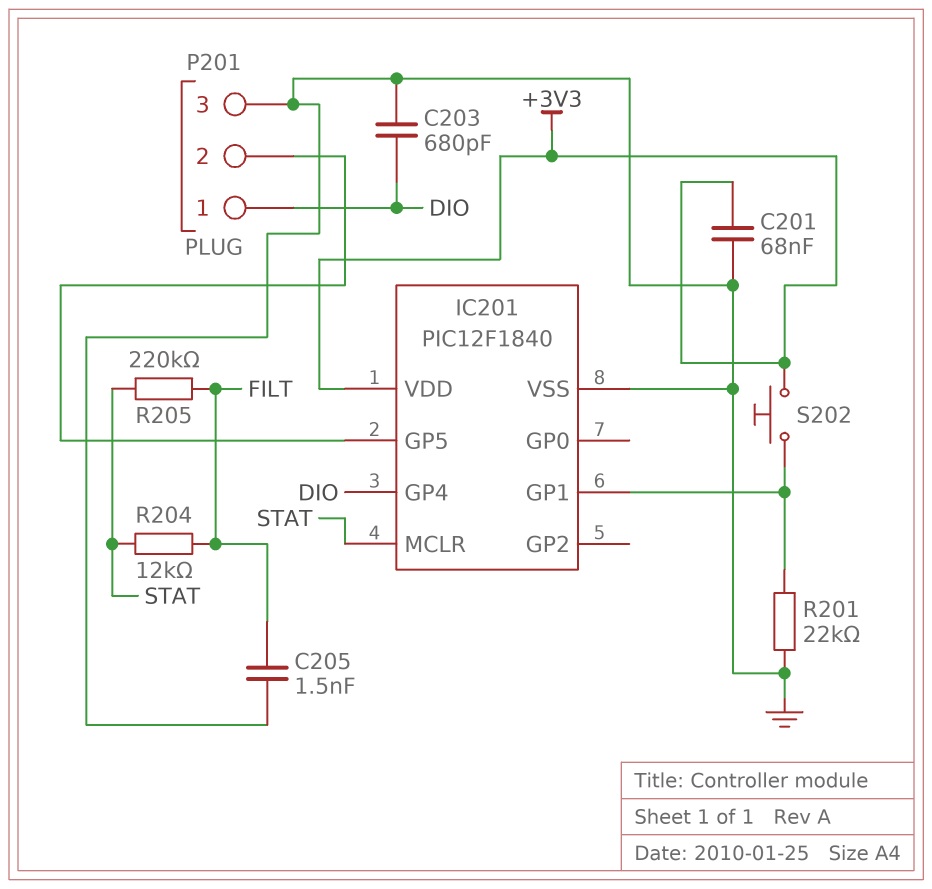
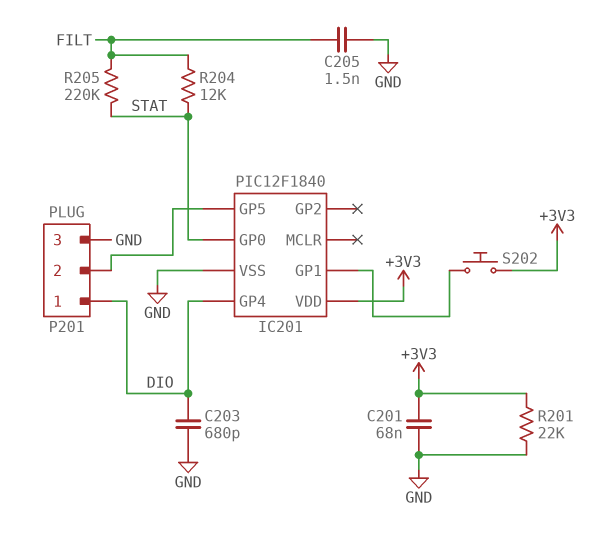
IC201 pin GP0: none -> STAT
IC201 pin MCLR: STAT -> none
R201: 22k (GND, IC201/GP1) -> 22k (+3V3, GND)

